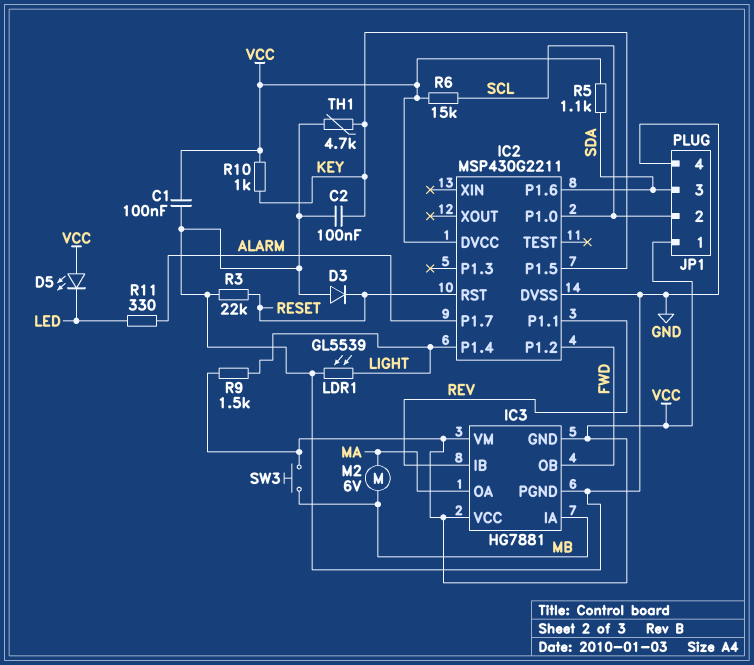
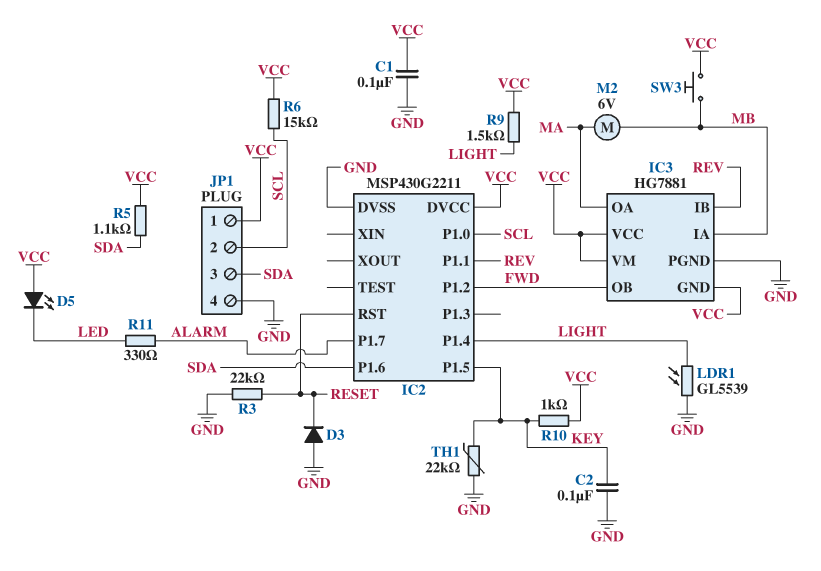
TH1: 4.7k (GND, KEY) -> 22k (GND, KEY)

